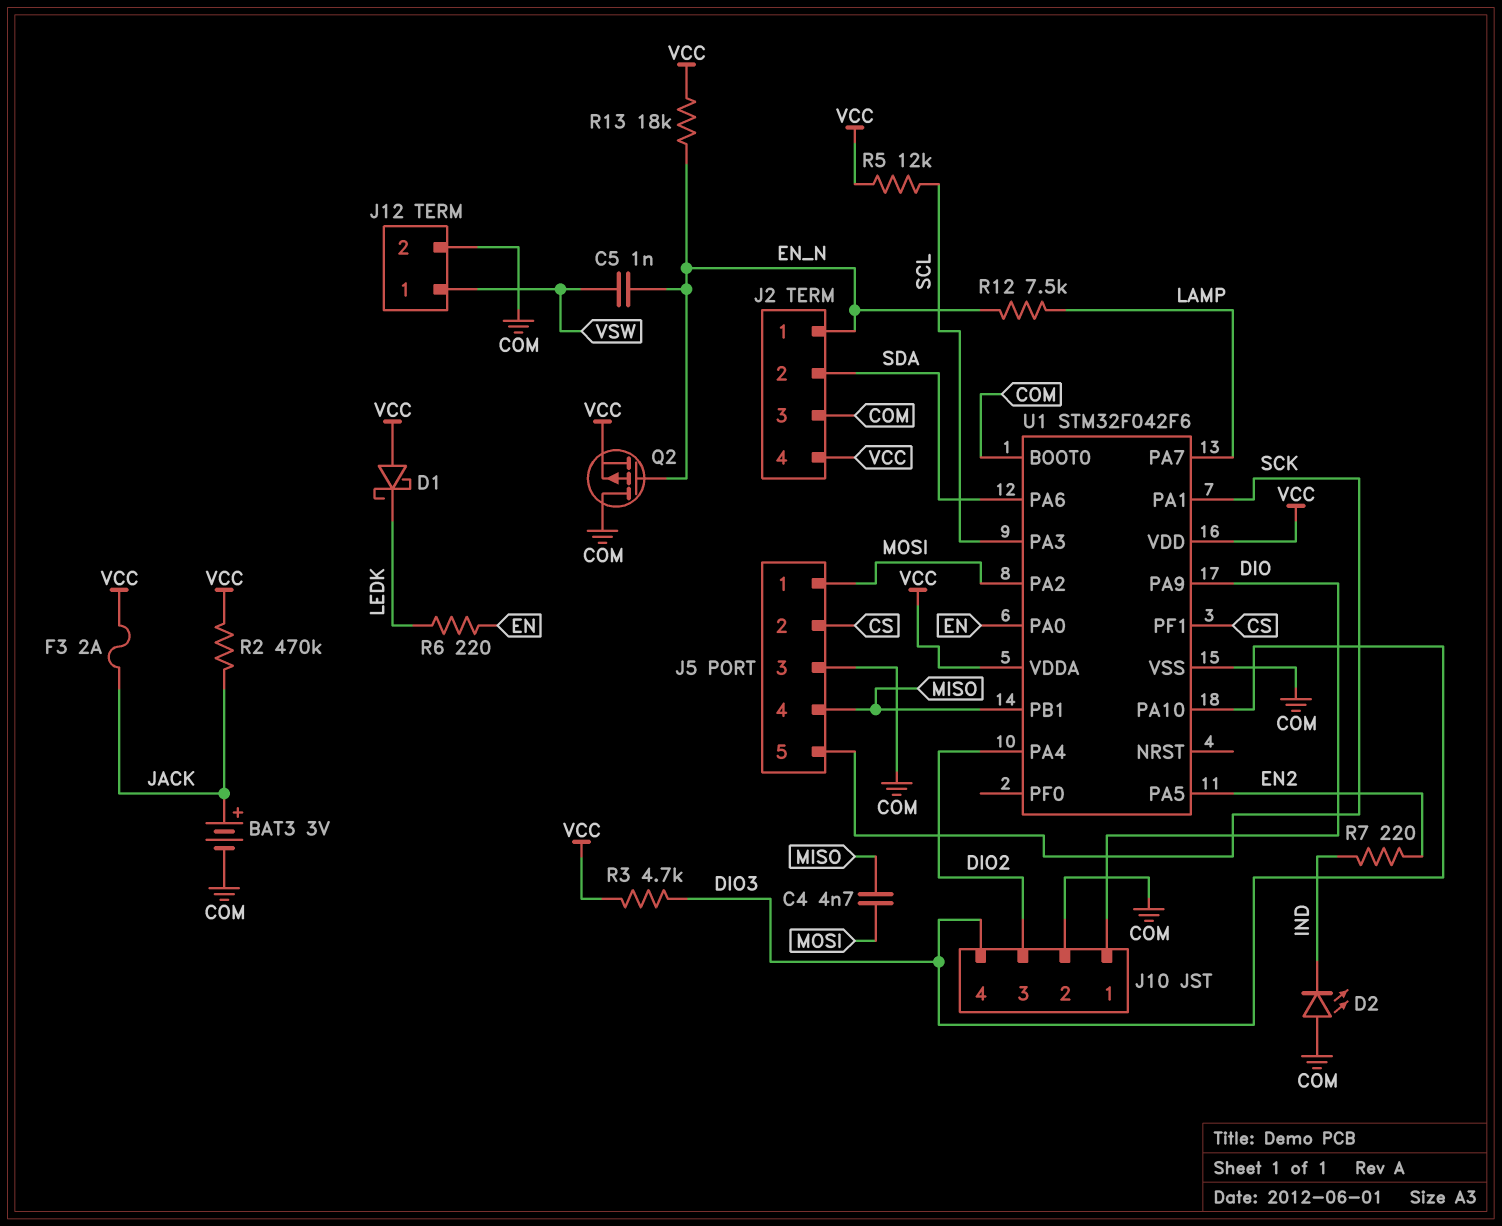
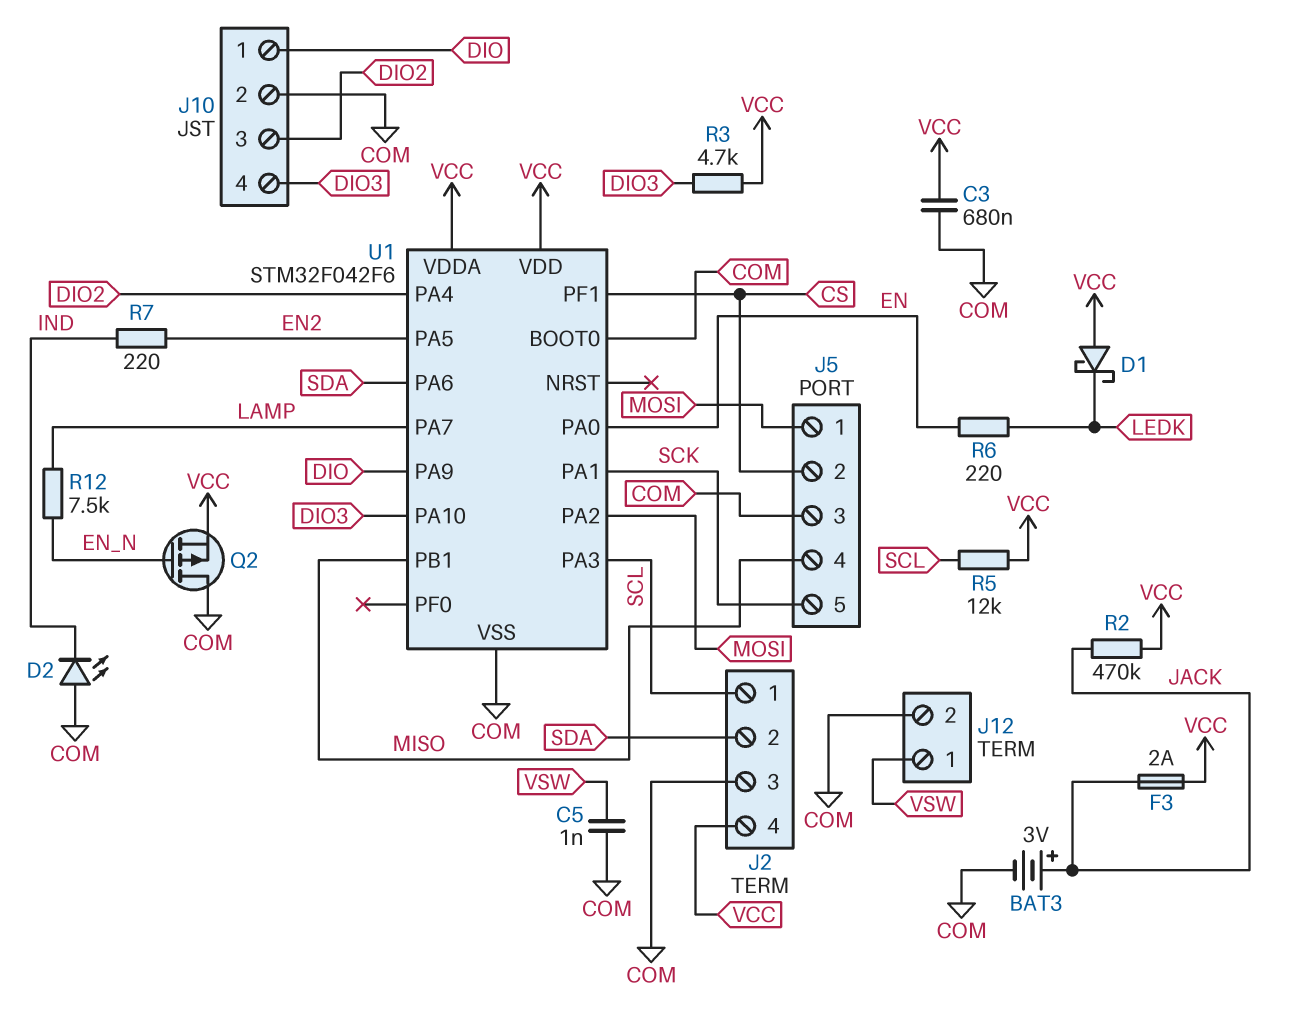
C3: none -> 680nF (COM, VCC)
C4: 4.7nF (MISO, MOSI) -> none
C5: 1nF (EN_N, VSW) -> 1nF (COM, VSW)
J2 pin 1: EN_N -> SCL
R13: 18k (EN_N, VCC) -> none

